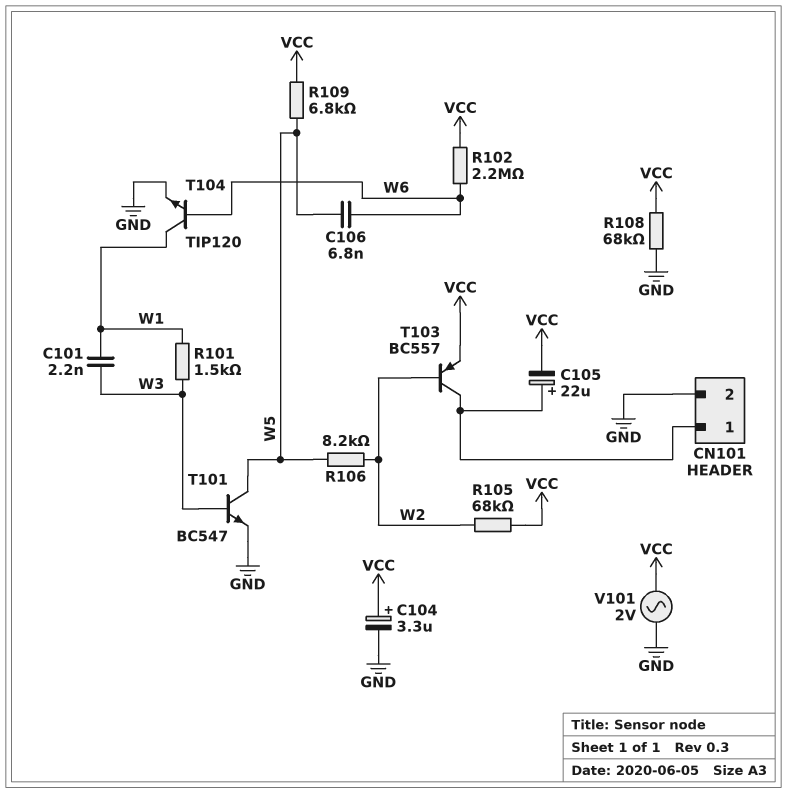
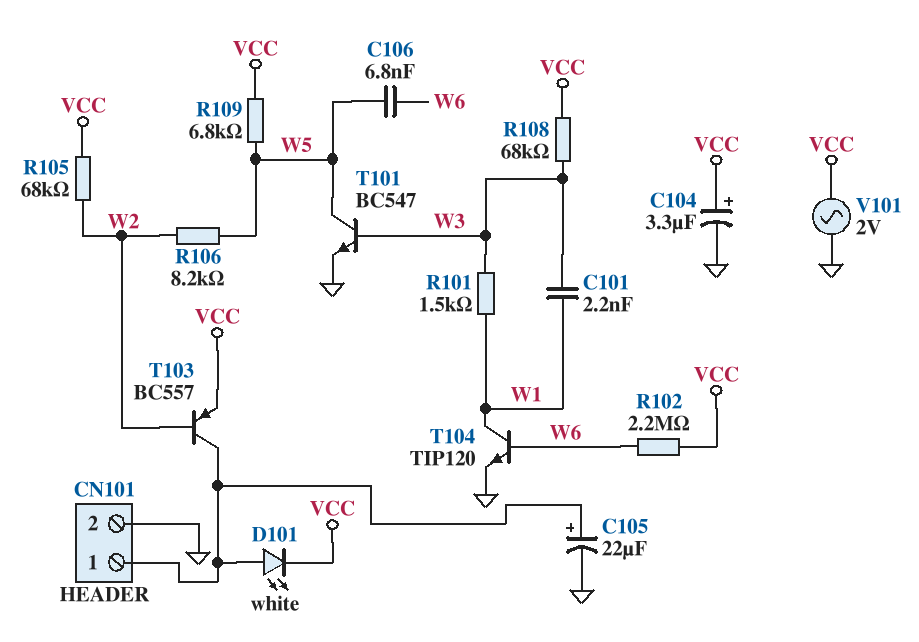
C105: 22uF (plus CN101/1, minus VCC) -> 22uF (plus CN101/1, minus GND)
D101: none -> LED white (A CN101/1, K VCC)
R108: 68k (GND, VCC) -> 68k (VCC, W3)

